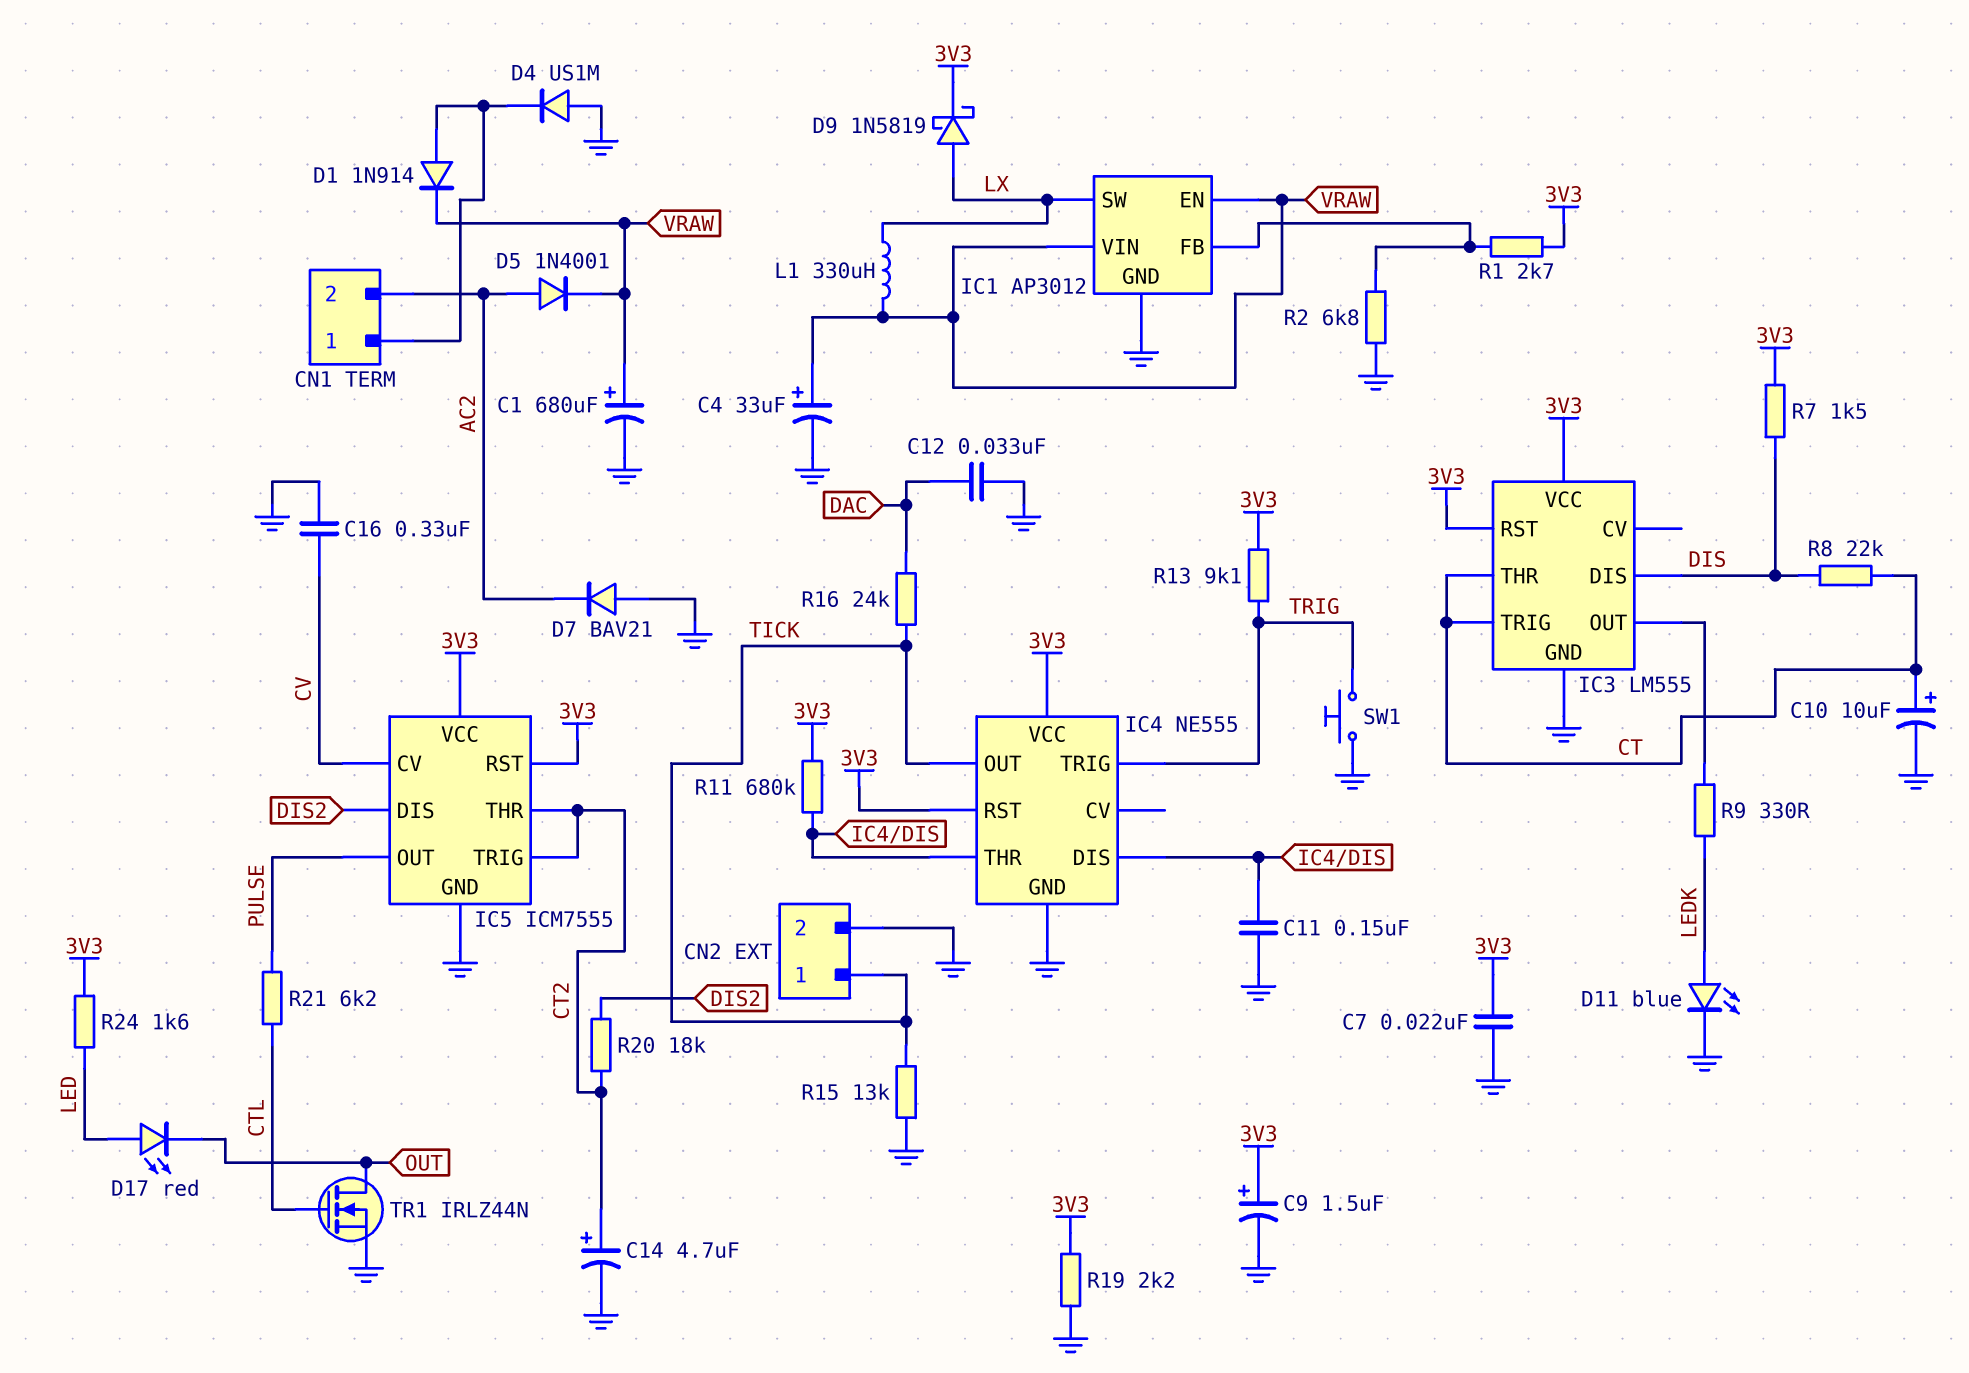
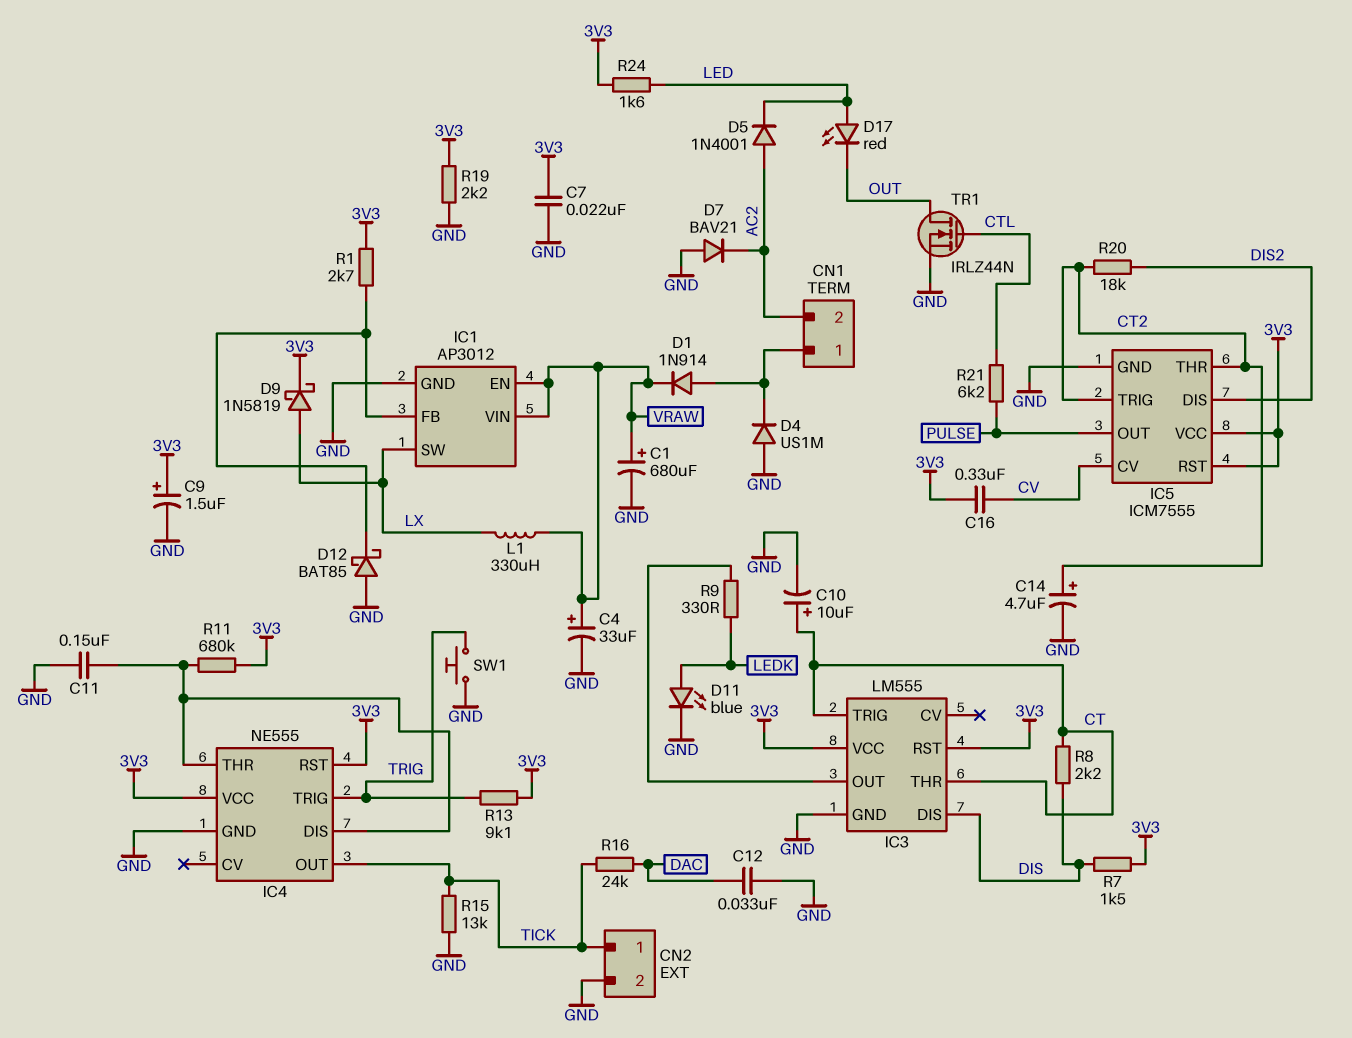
C16: 330nF (CV, GND) -> 330nF (3V3, CV)
D5: diode 1N4001 (A AC2, K VRAW) -> diode 1N4001 (A AC2, K LED)
D12: none -> schottky BAT85 (A GND, K IC1/FB)
R2: 6.8k (GND, IC1/FB) -> none
R8: 22k (CT, DIS) -> 2.2k (CT, DIS)

